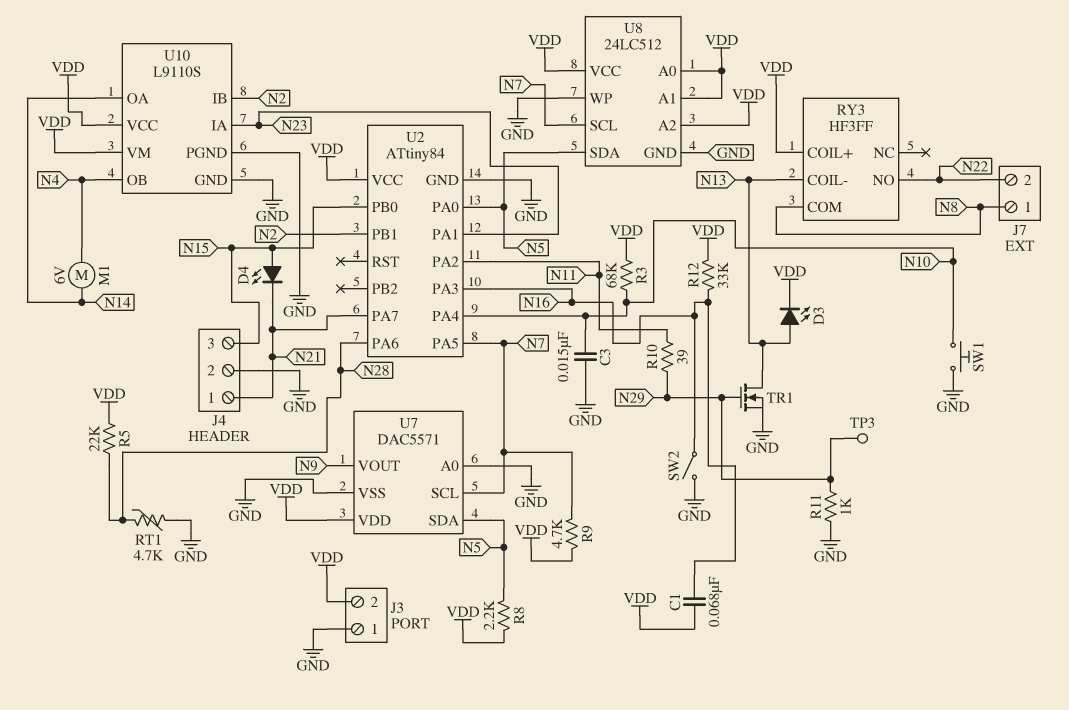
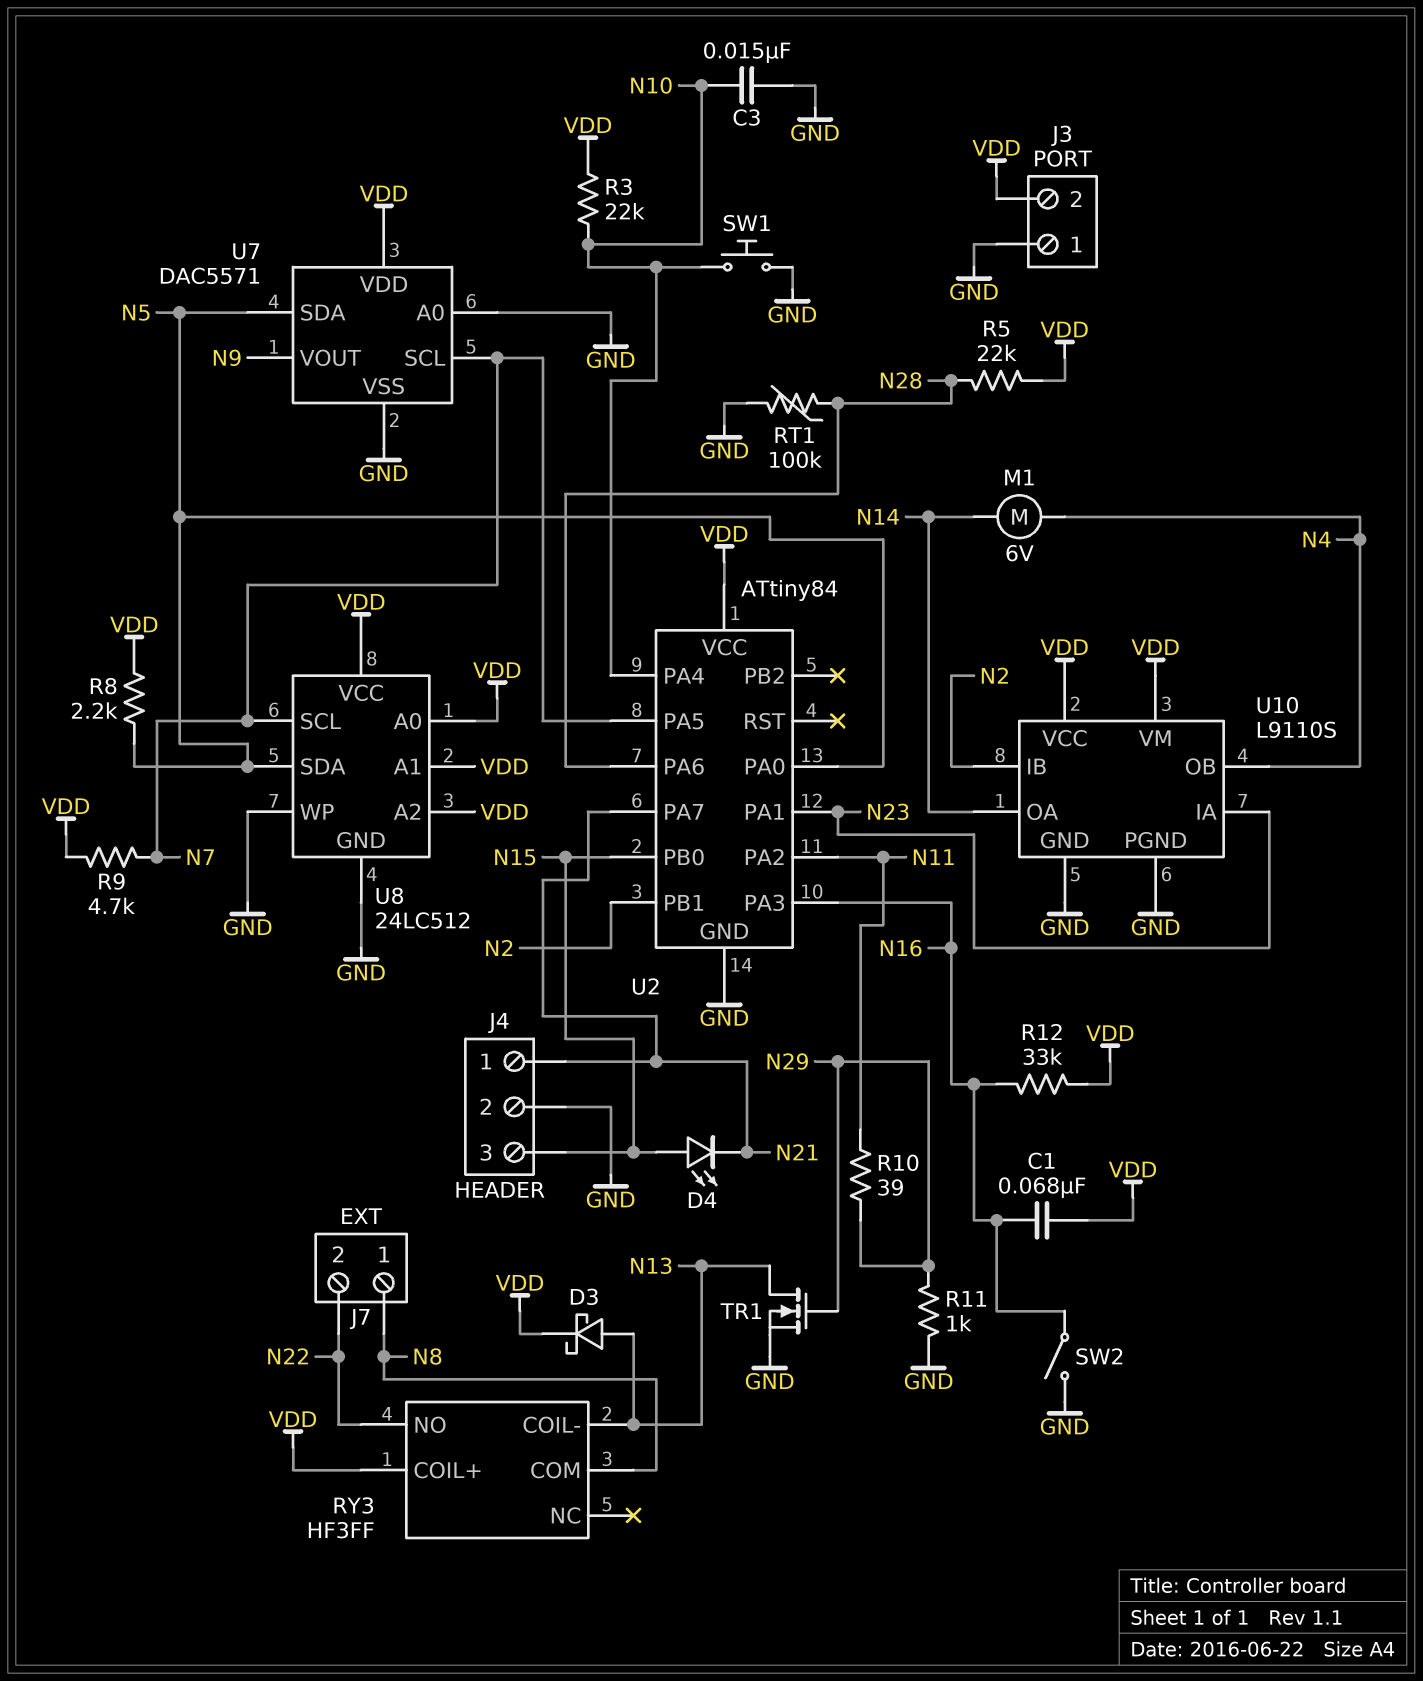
D3: LED (A N13, K VDD) -> schottky (A N13, K VDD)
R3: 68k (N10, VDD) -> 22k (N10, VDD)
RT1: 4.7k (GND, N28) -> 100k (GND, N28)
TP3: test point (N29) -> none

